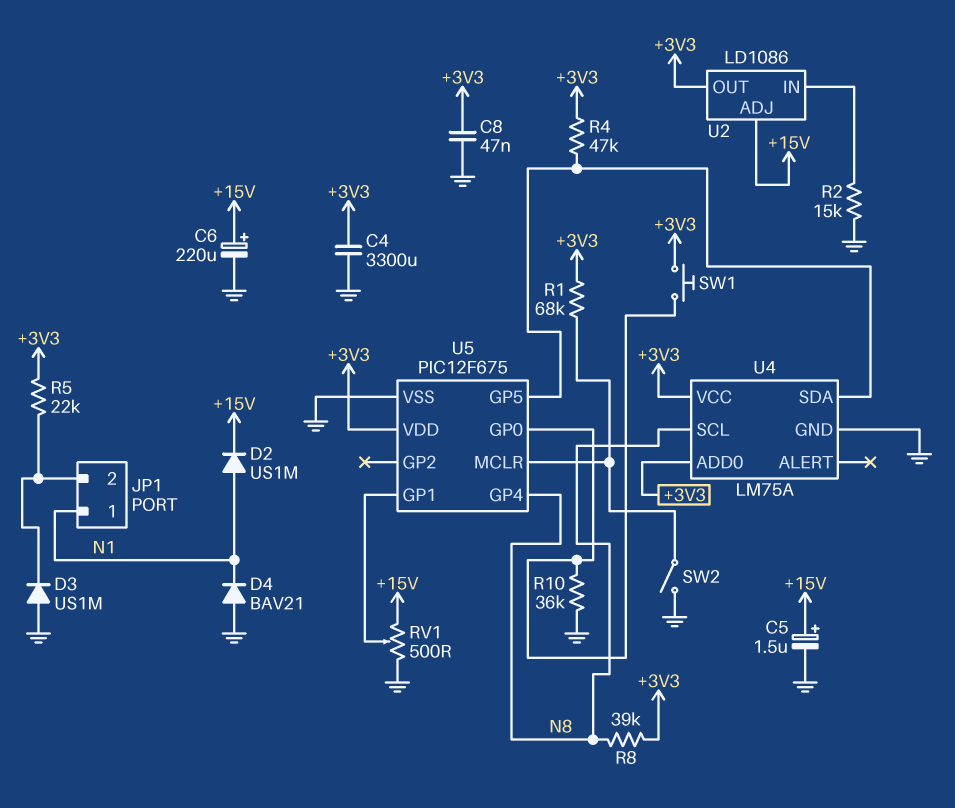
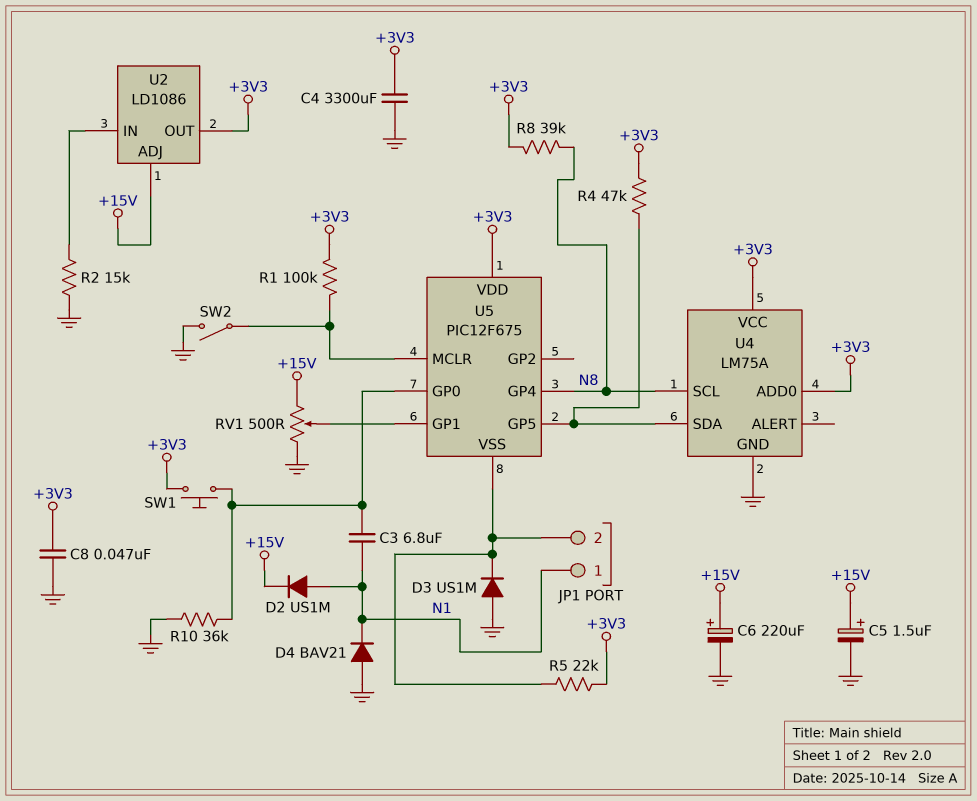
C3: none -> 6.8uF (N1, U5/GP0)
R1: 68k (+3V3, U5/MCLR) -> 100k (+3V3, U5/MCLR)
U5 pin VSS: GND -> JP1/2

